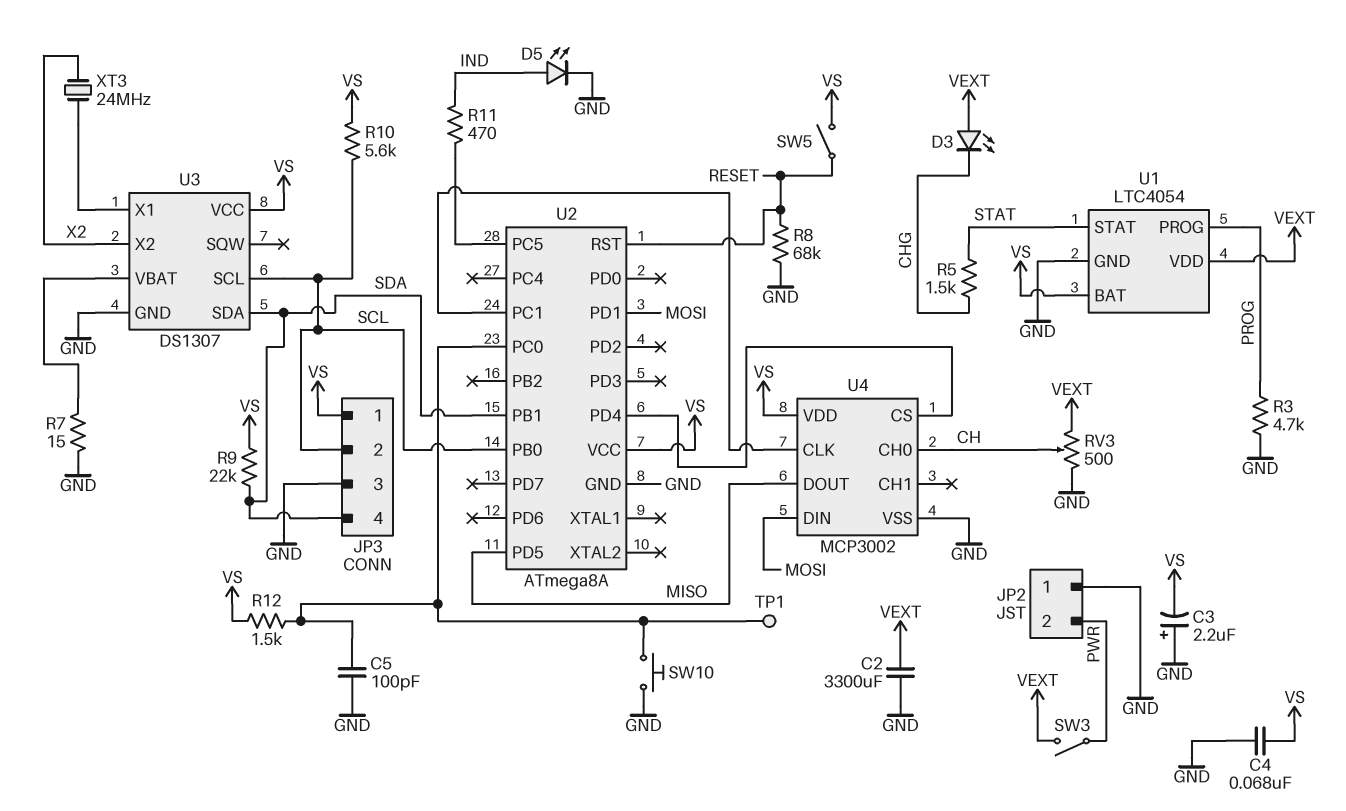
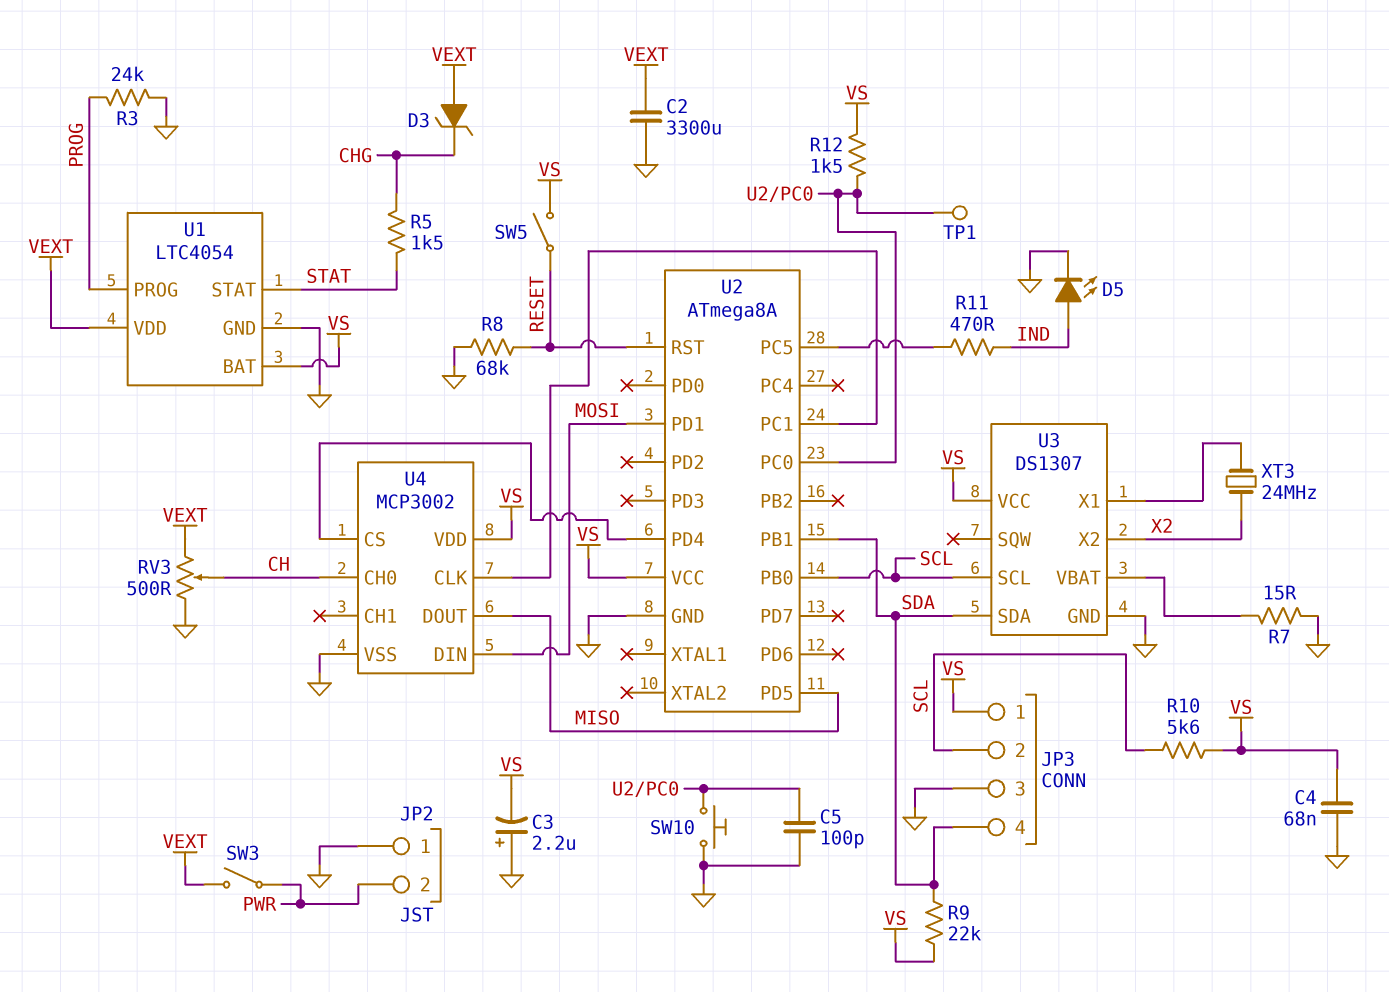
D3: LED (A VEXT, K CHG) -> zener (A VEXT, K CHG)
R3: 4.7k (GND, PROG) -> 24k (GND, PROG)

